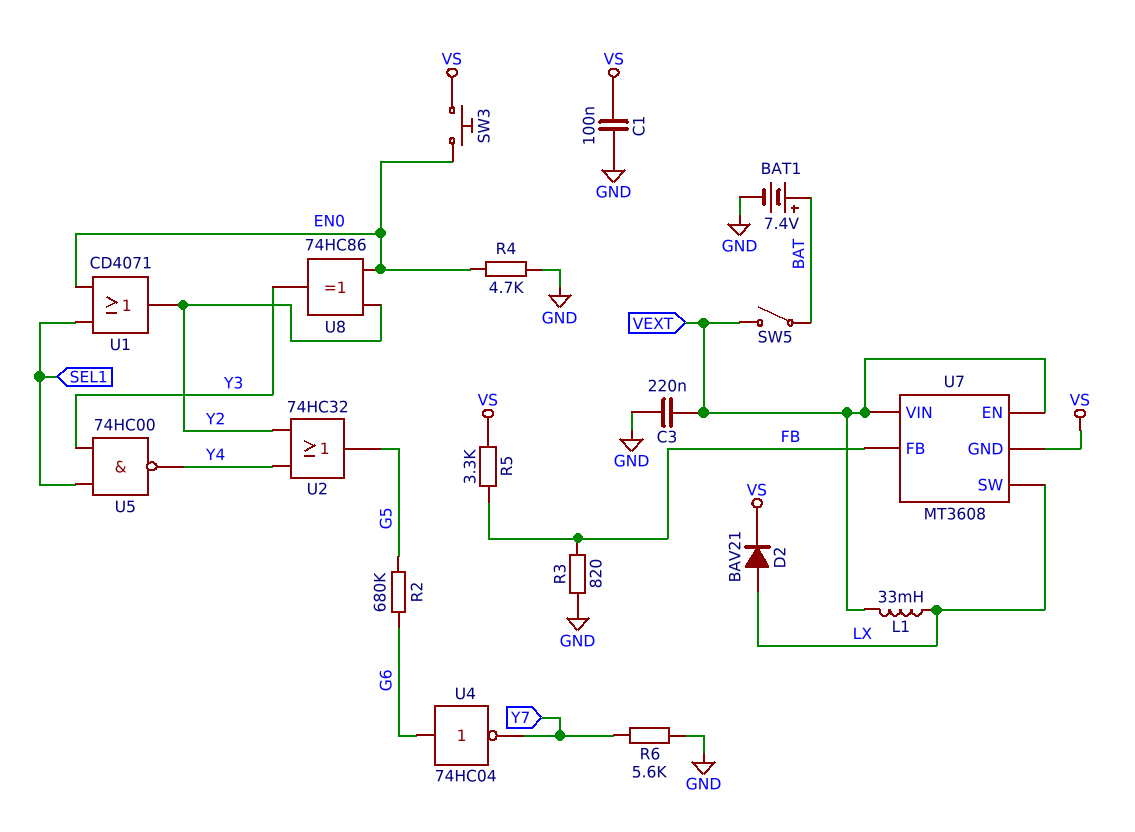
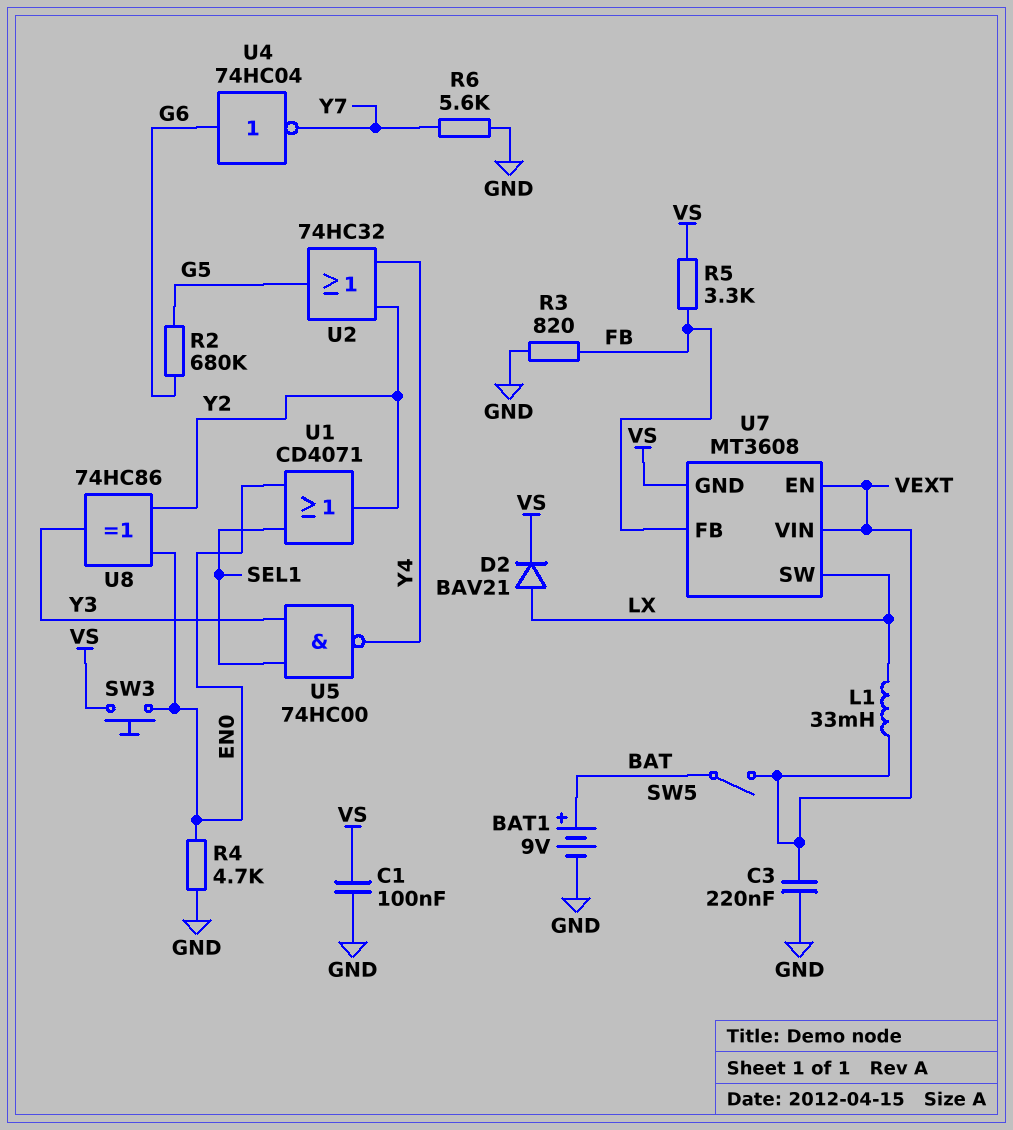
BAT1: 7.4V (plus BAT, minus GND) -> 9V (plus BAT, minus GND)

